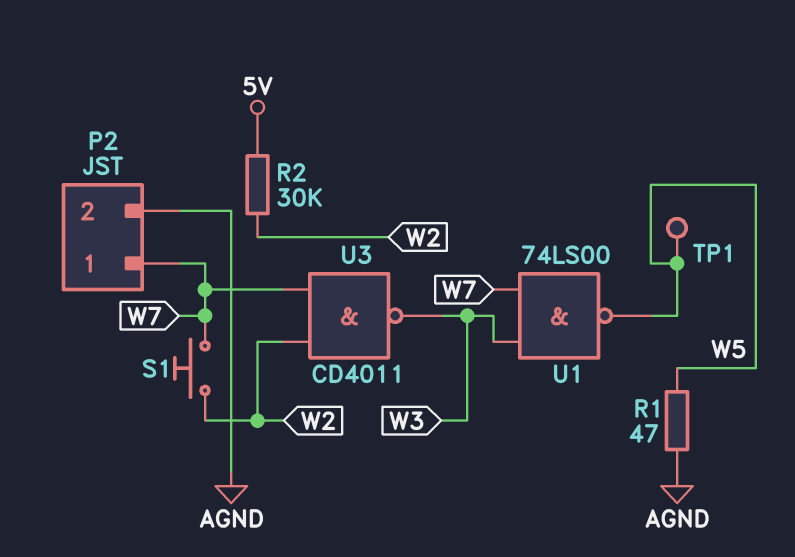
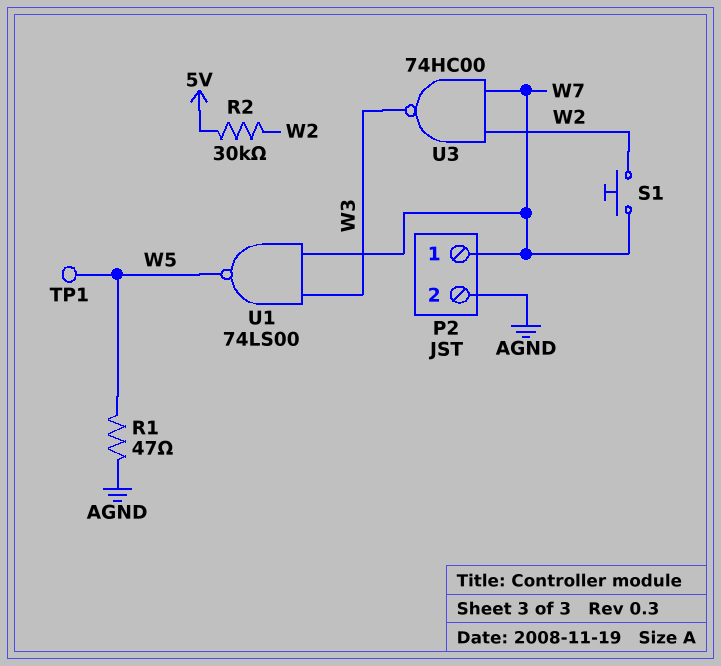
U3: NAND CD4011 (in W2, in W7, out W3) -> NAND 74HC00 (in W2, in W7, out W3)

